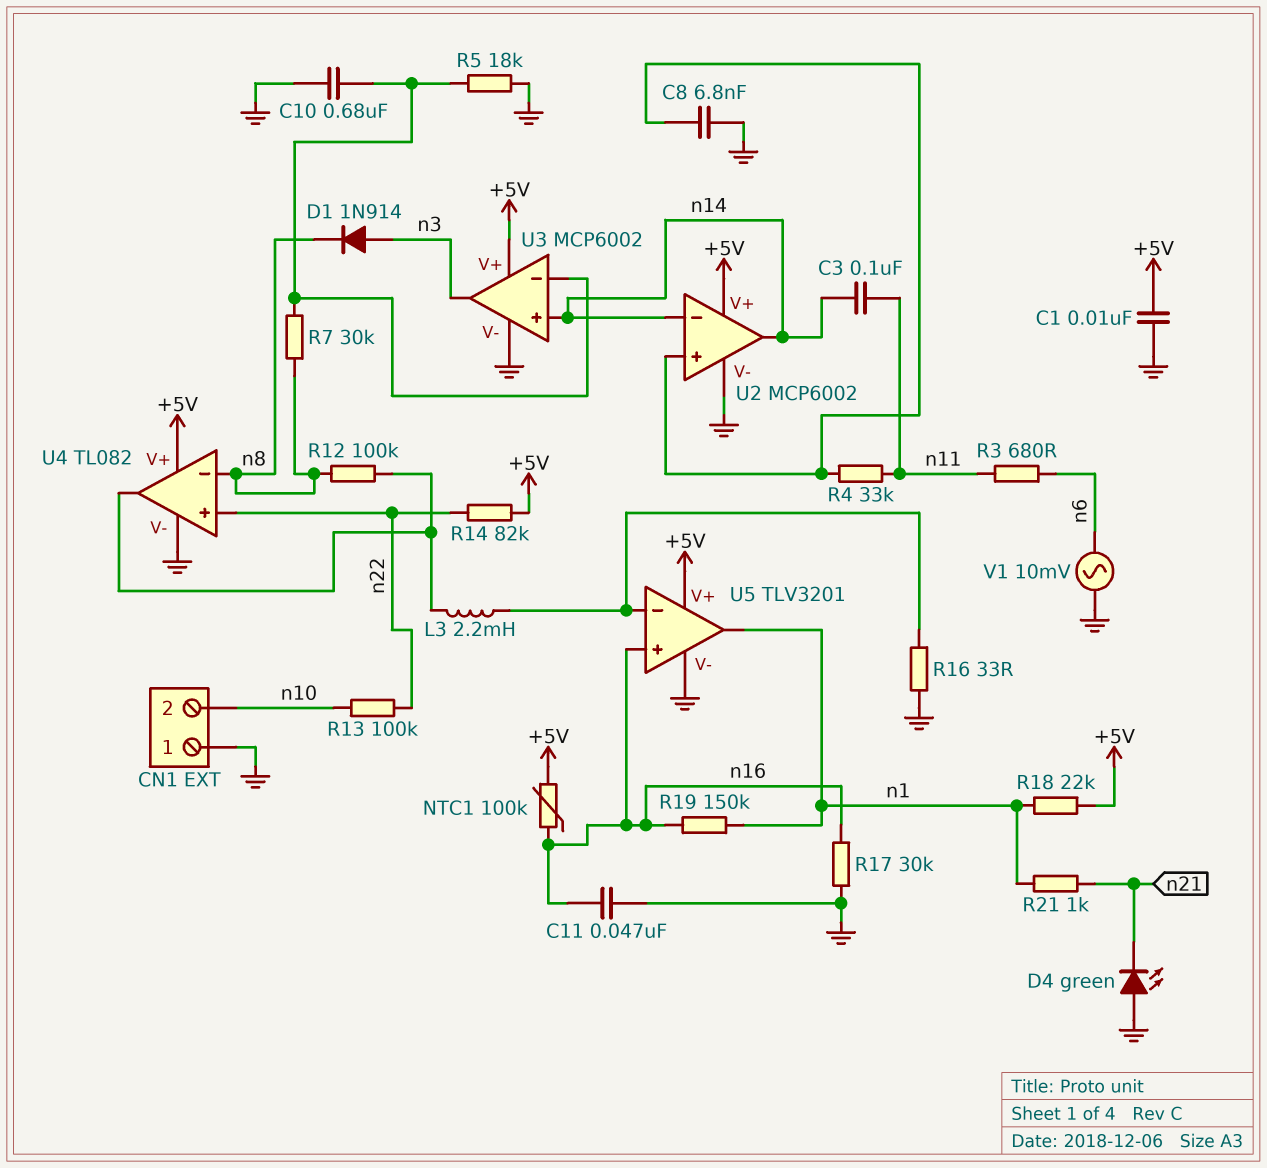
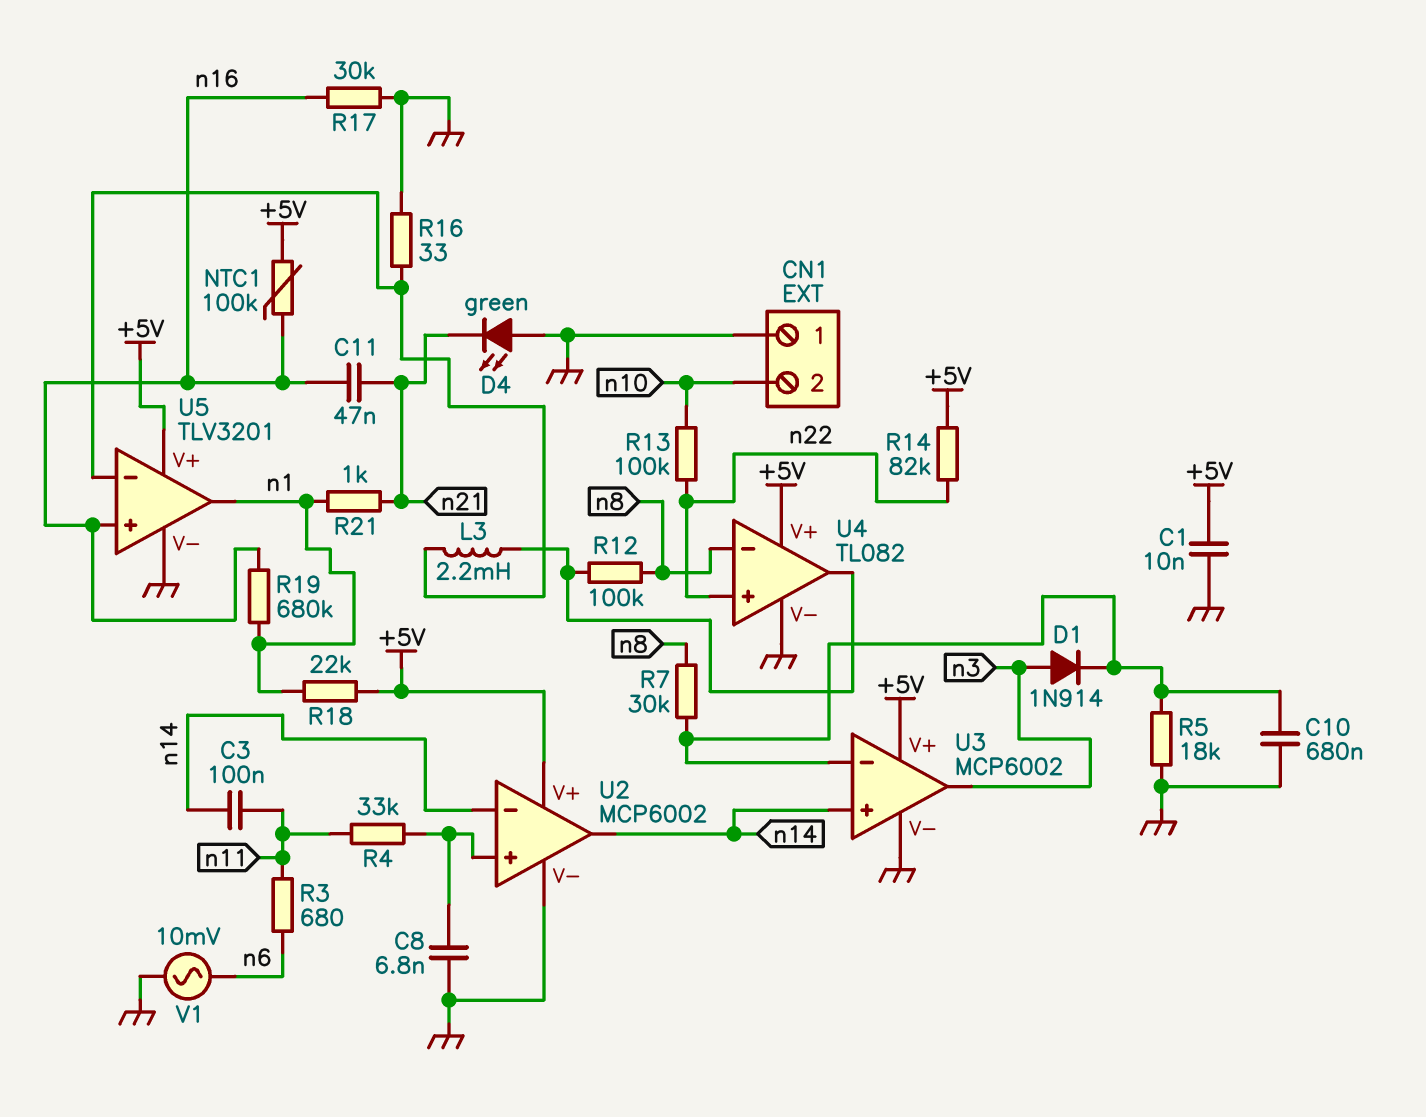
C11: 47nF (GND, n16) -> 47nF (n16, n21)
D1: diode 1N914 (A n3, K n8) -> diode 1N914 (A n3, K U3/in-)
R19: 150k (n1, n16) -> 680k (n1, n16)

